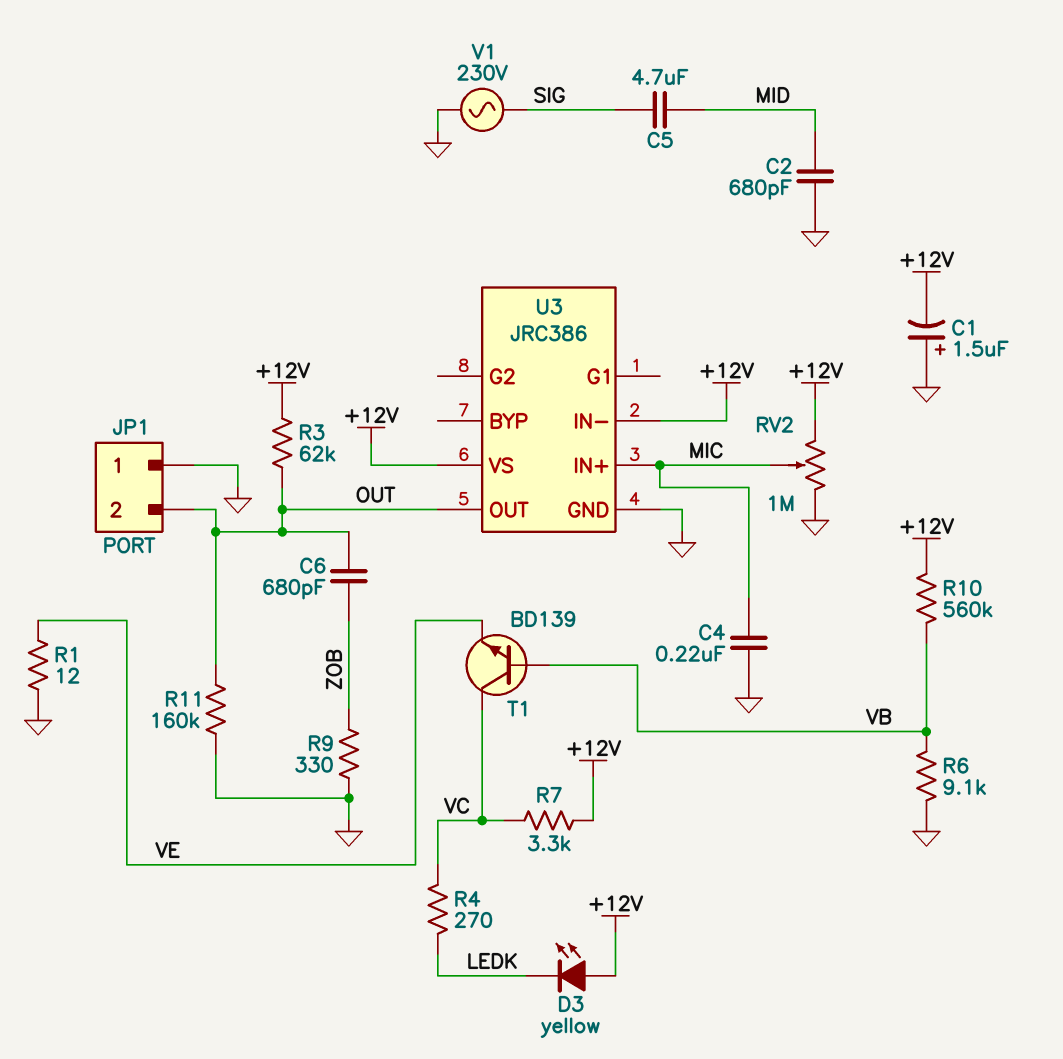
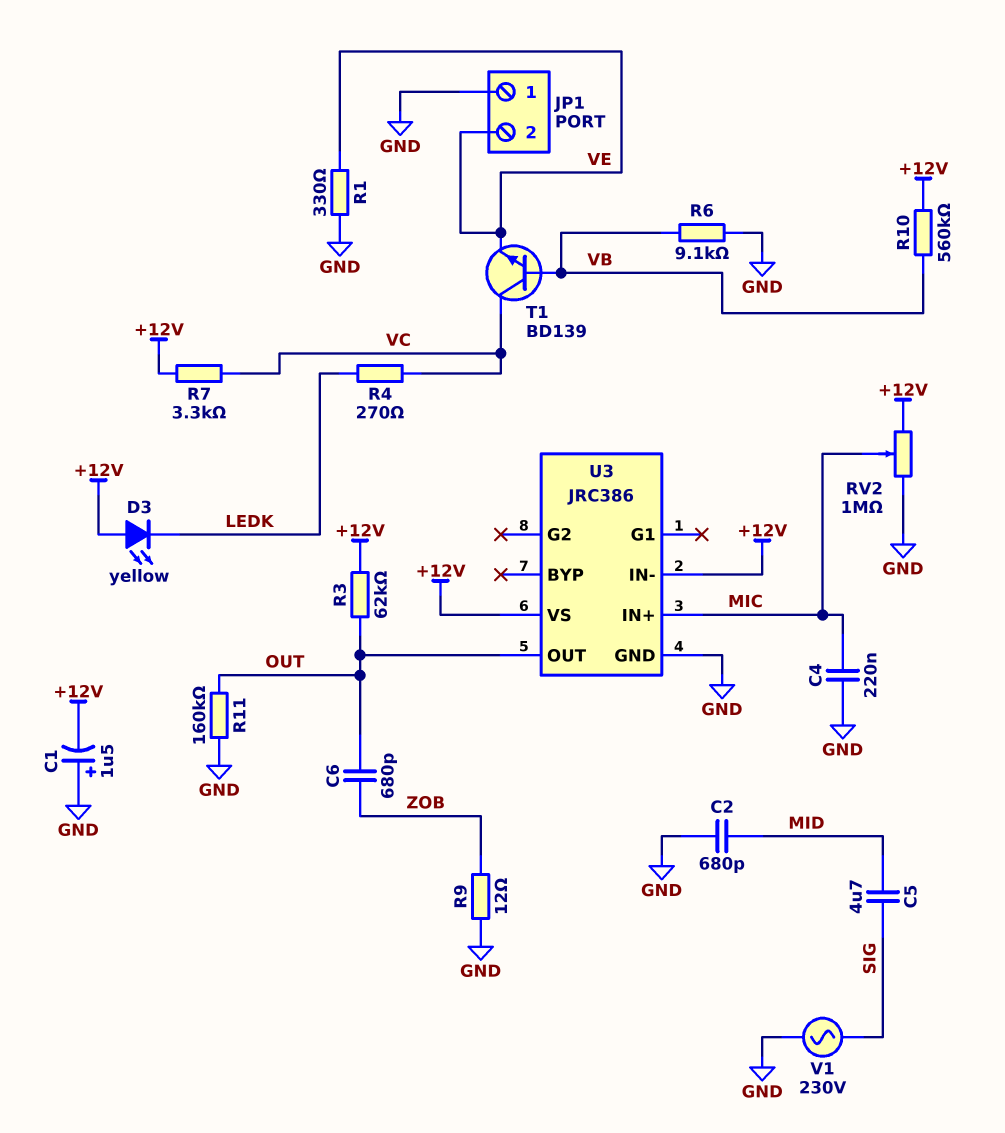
JP1 pin 2: OUT -> VE
R1: 12 (GND, VE) -> 330 (GND, VE)
R9: 330 (GND, ZOB) -> 12 (GND, ZOB)

